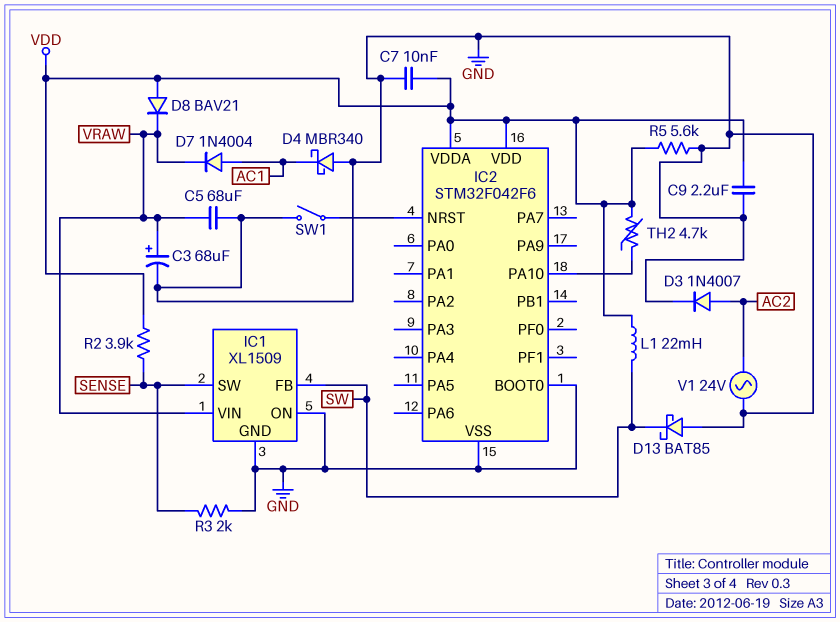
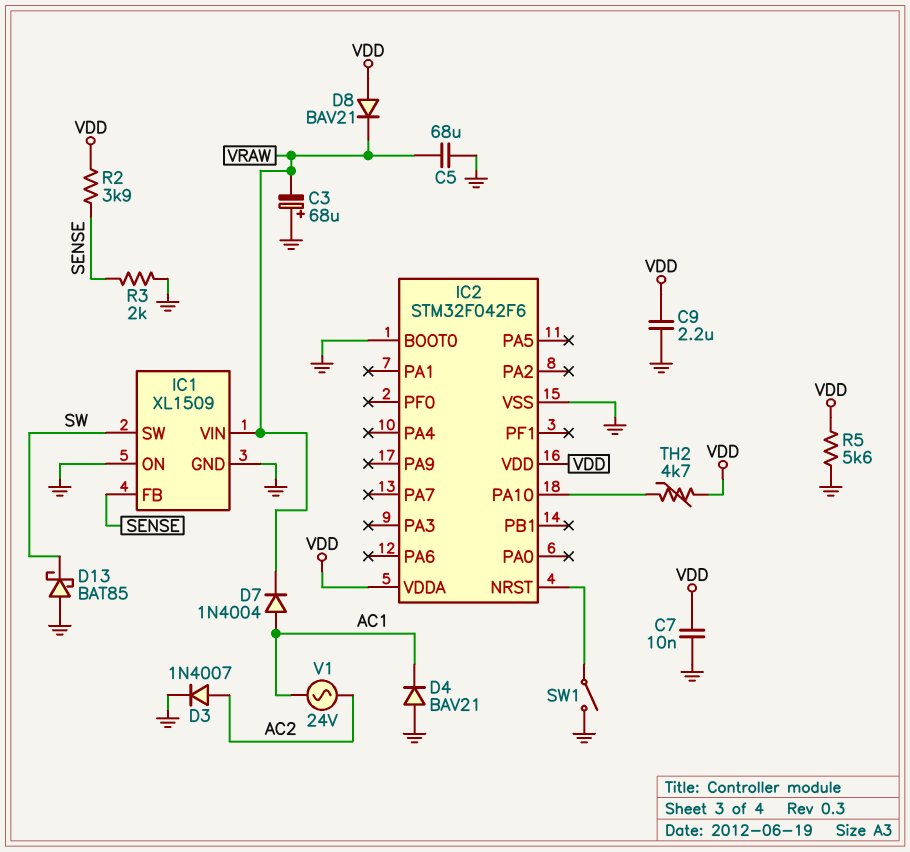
C3: 68uF (plus VRAW, minus GND) -> 68uF (plus GND, minus VRAW)
D4: schottky MBR340 (A GND, K AC1) -> diode BAV21 (A GND, K AC1)
IC1 pin FB: SW -> SENSE
IC1 pin SW: SENSE -> SW
L1: 22mH (SW, VDD) -> none
V1: AC 24V (AC2, GND) -> AC 24V (AC1, AC2)

